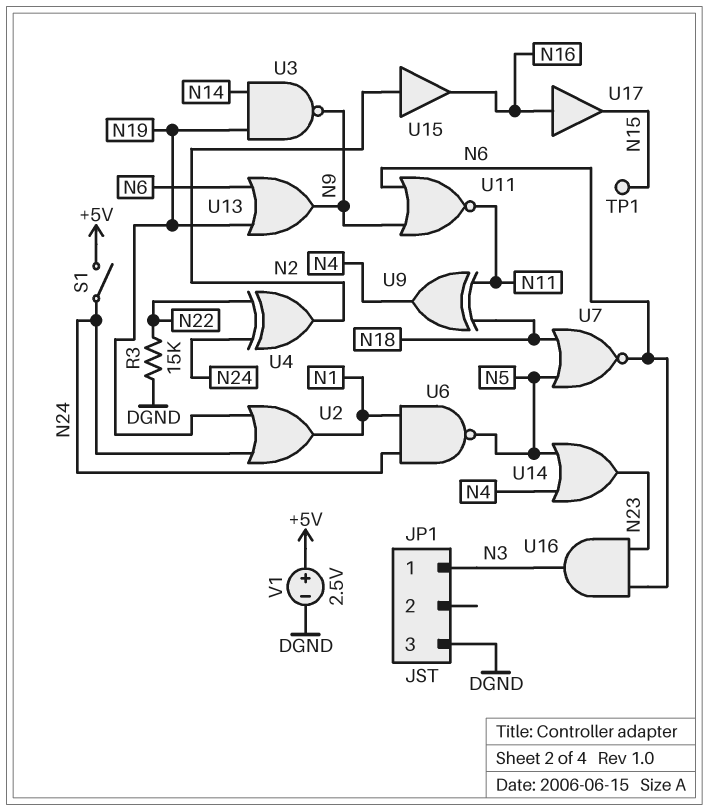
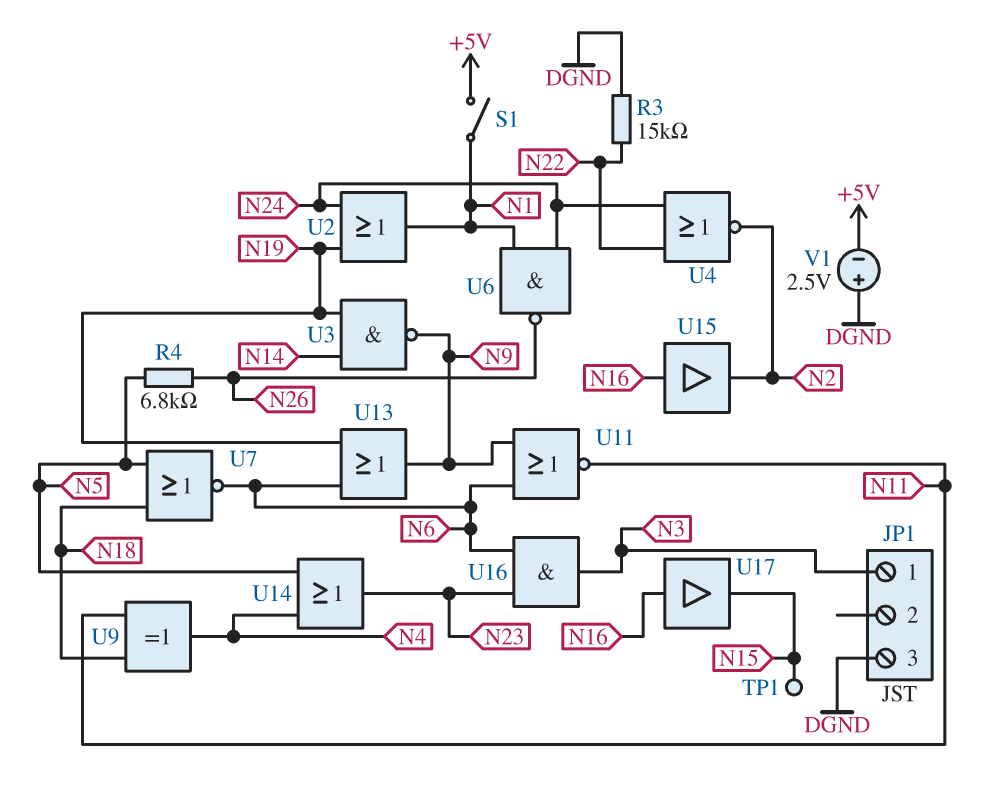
R4: none -> 6.8k (N5, N26)
S1: switch (+5V, N24) -> switch (+5V, N1)
U4: XOR (in N22, in N24, out N2) -> NOR (in N22, in N24, out N2)
U6: NAND (in N1, in N24, out N5) -> NAND (in N1, in N24, out N26)
U15: buffer (in N2, out N16) -> buffer (in N16, out N2)
V1: 2.5V (plus +5V, minus DGND) -> 2.5V (plus DGND, minus +5V)

